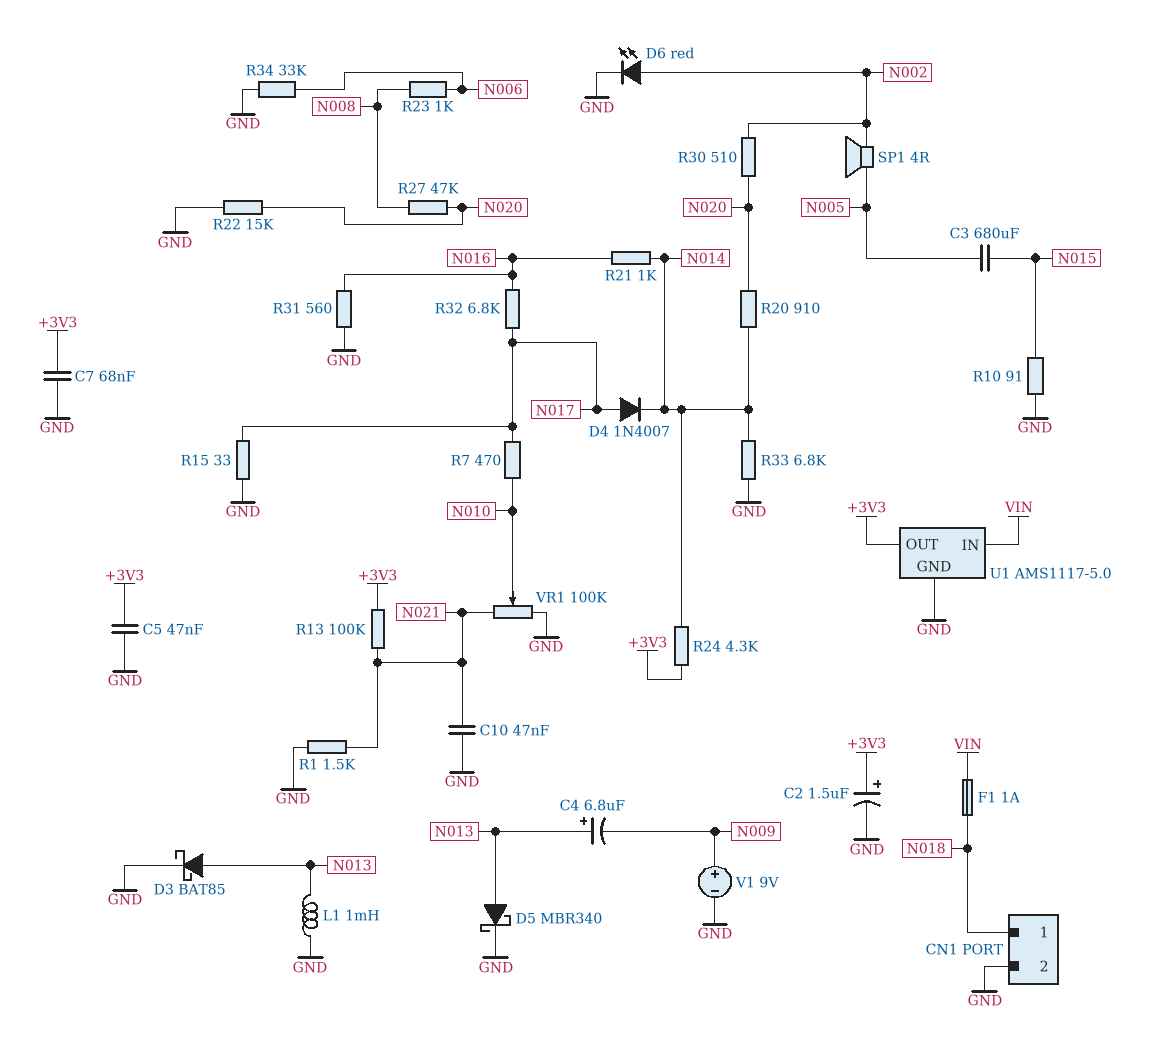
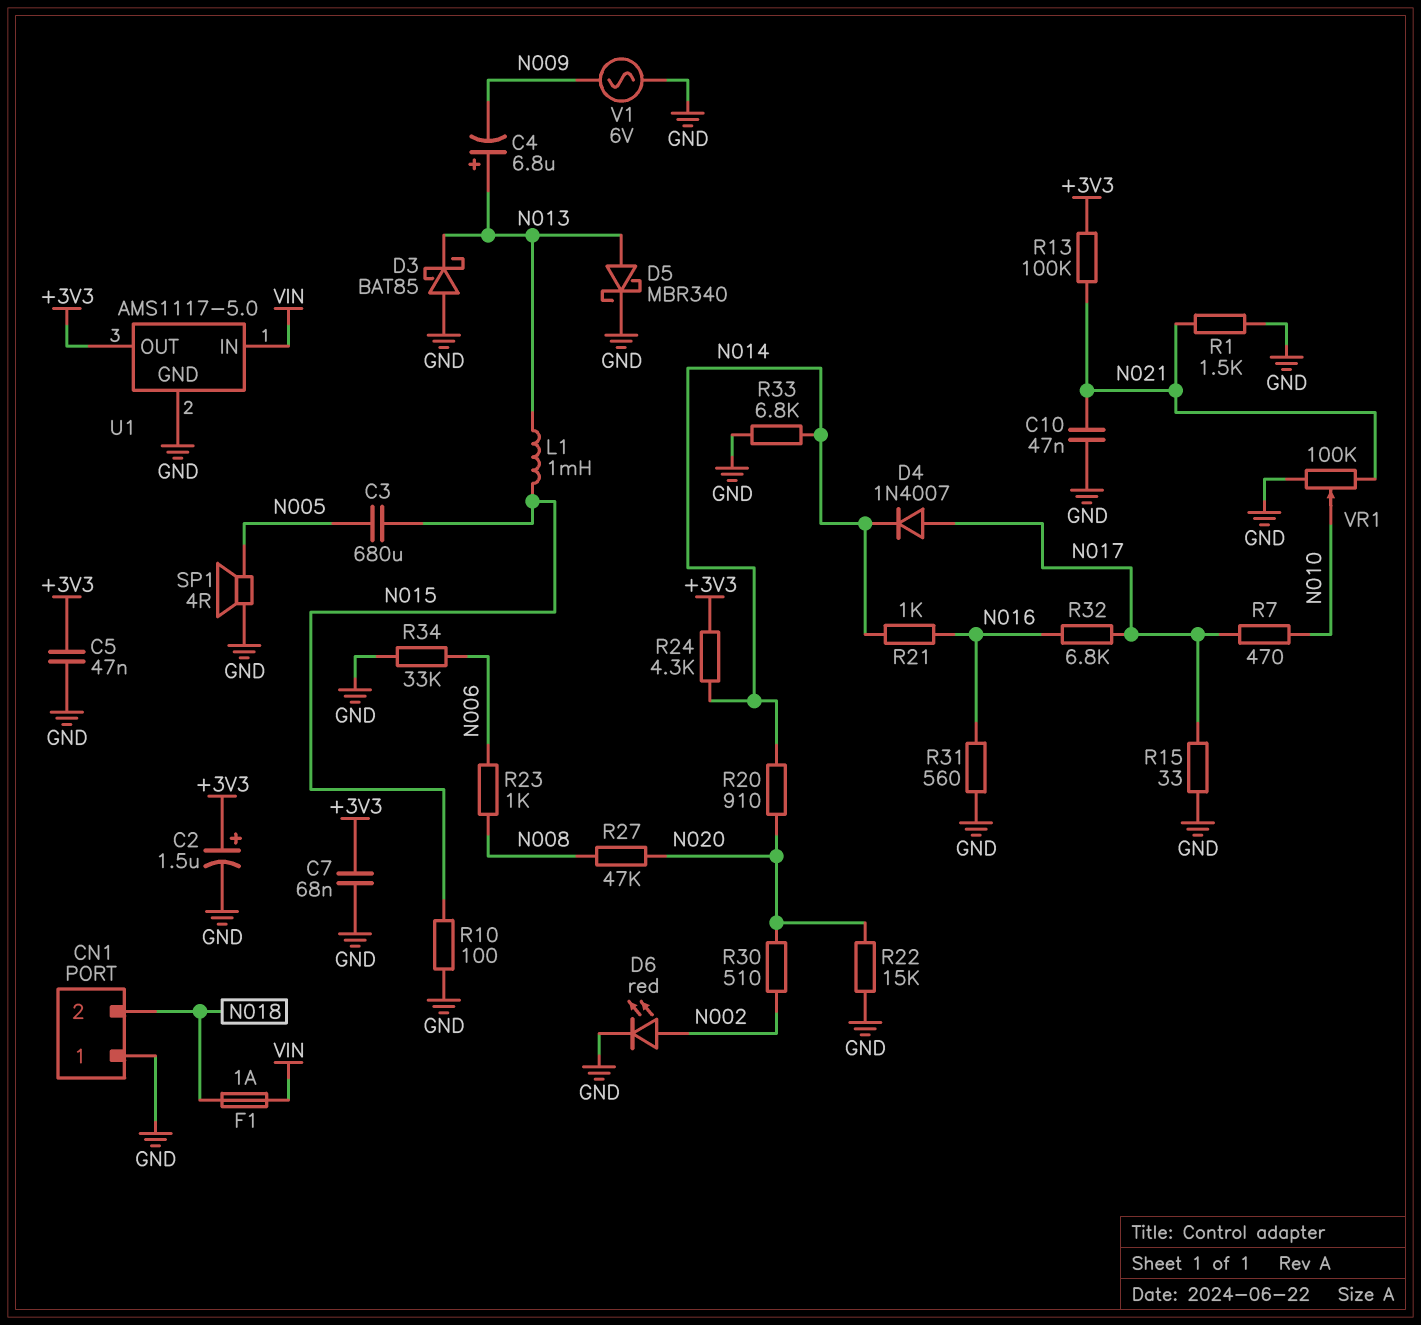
CN1 pin 1: N018 -> GND
CN1 pin 2: GND -> N018
D3: schottky BAT85 (A N013, K GND) -> schottky BAT85 (A GND, K N013)
L1: 1mH (GND, N013) -> 1mH (N013, N015)
R10: 91 (GND, N015) -> 100 (GND, N015)
SP1: speaker 4R (N002, N005) -> speaker 4R (GND, N005)
V1: 9V (plus N009, minus GND) -> AC 6V (GND, N009)

